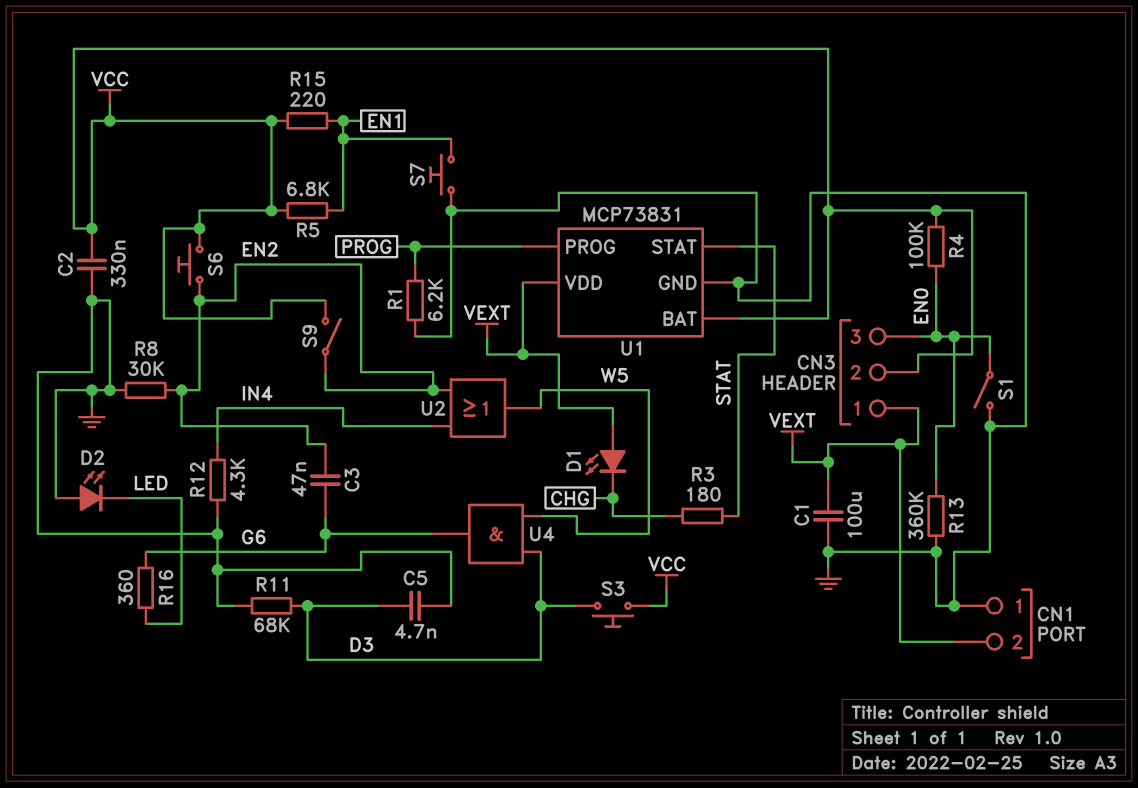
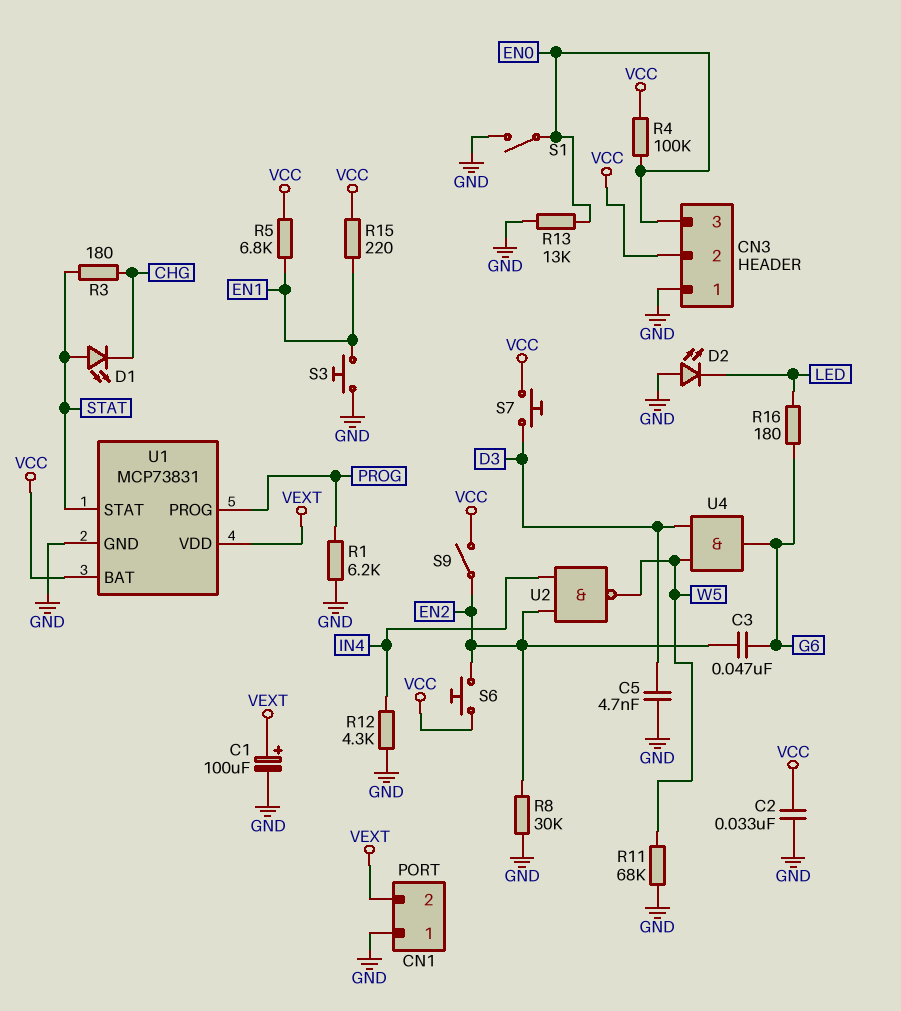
C1: 100uF (GND, VEXT) -> 100uF (plus VEXT, minus GND)
C2: 330nF (GND, VCC) -> 33nF (GND, VCC)
CN3 pin 1: VEXT -> GND
D1: LED (A VEXT, K CHG) -> LED (A STAT, K CHG)
R11: 68k (D3, GND) -> 68k (GND, W5)
R13: 360k (EN0, GND) -> 13k (EN0, GND)
R16: 360 (G6, LED) -> 180 (G6, LED)
S3: button (D3, VCC) -> button (EN1, GND)
S7: button (EN1, GND) -> button (D3, VCC)
U2: OR (in EN2, in IN4, out W5) -> NAND (in EN2, in IN4, out W5)

